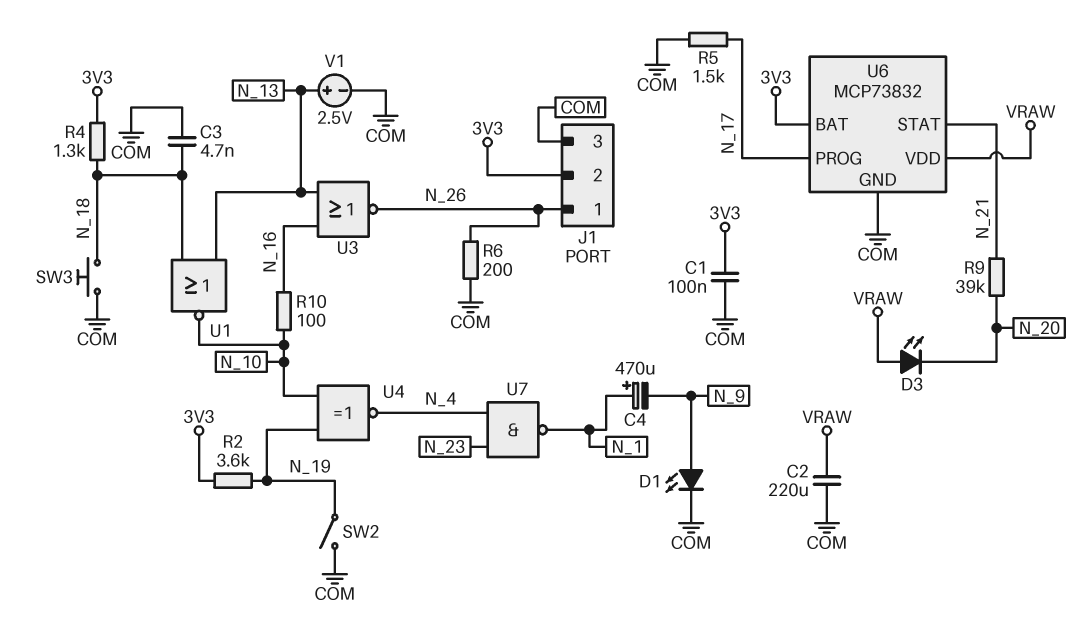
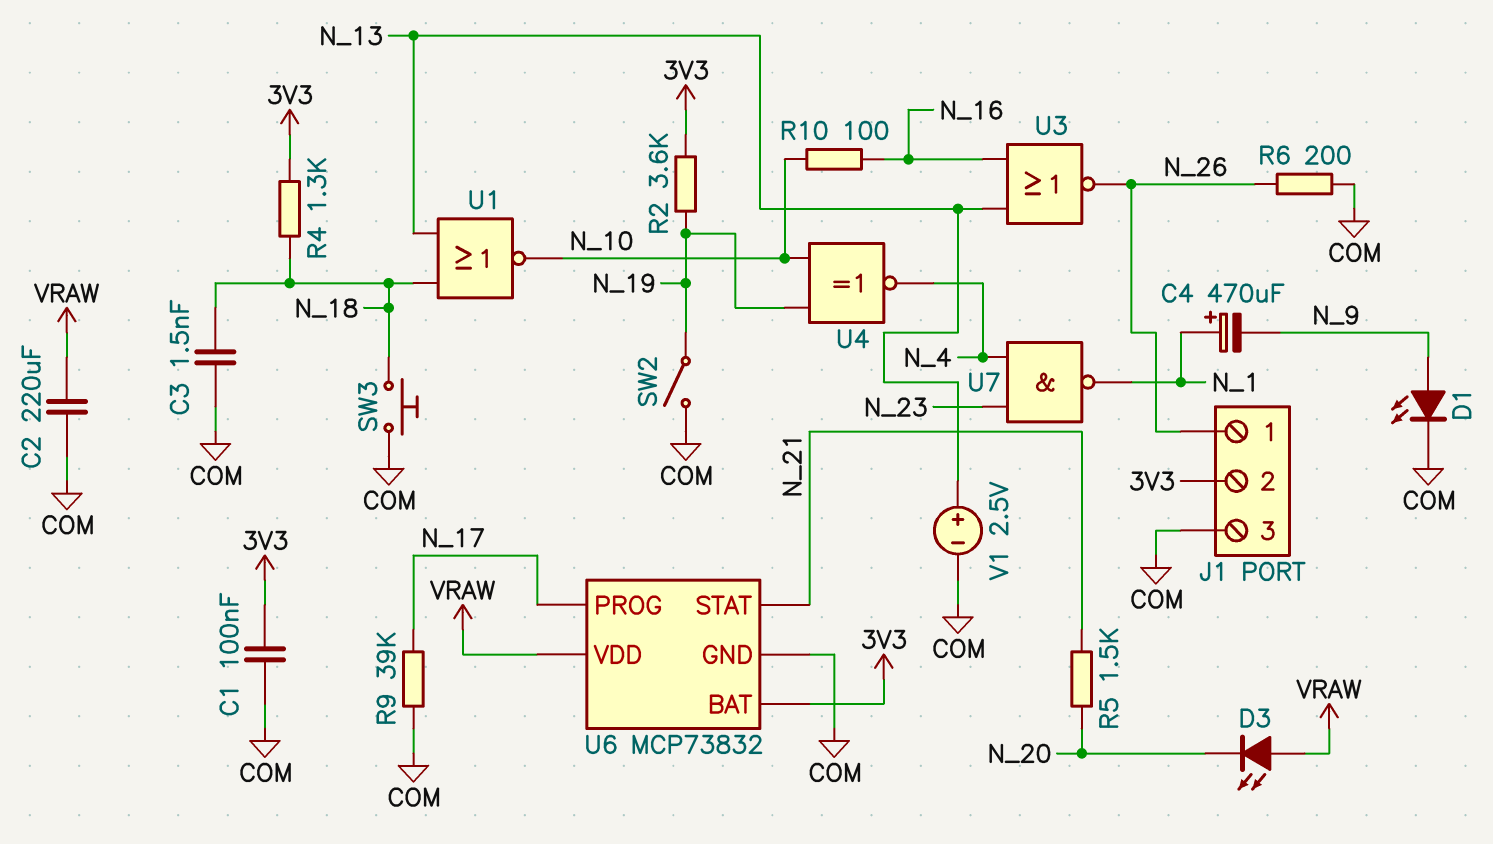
C3: 4.7nF (COM, N_18) -> 1.5nF (COM, N_18)
R5: 1.5k (COM, N_17) -> 1.5k (N_20, N_21)
R9: 39k (N_20, N_21) -> 39k (COM, N_17)

